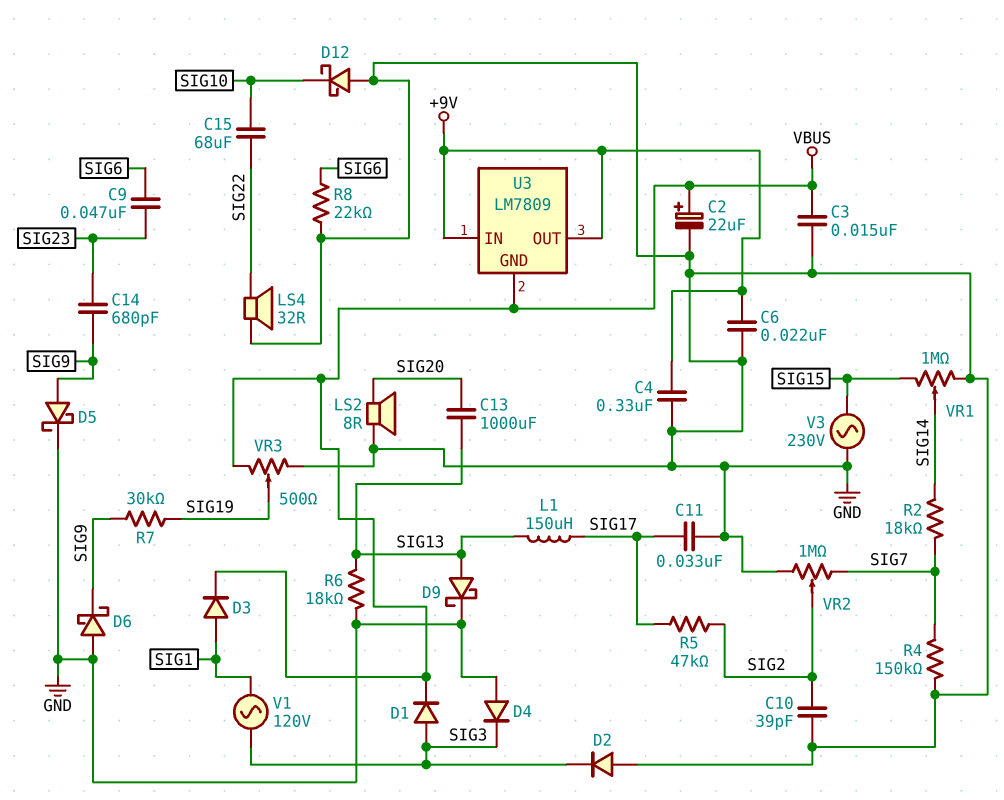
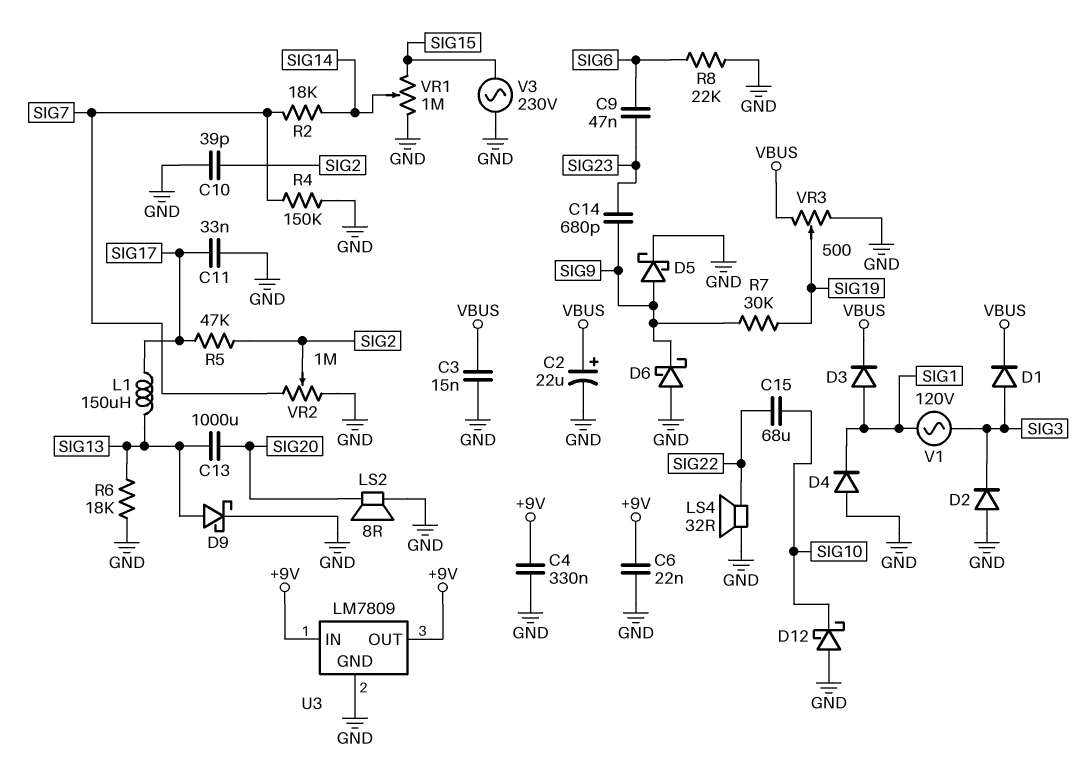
D4: diode (A GND, K SIG3) -> diode (A GND, K SIG1)
U3 pin GND: VBUS -> GND

